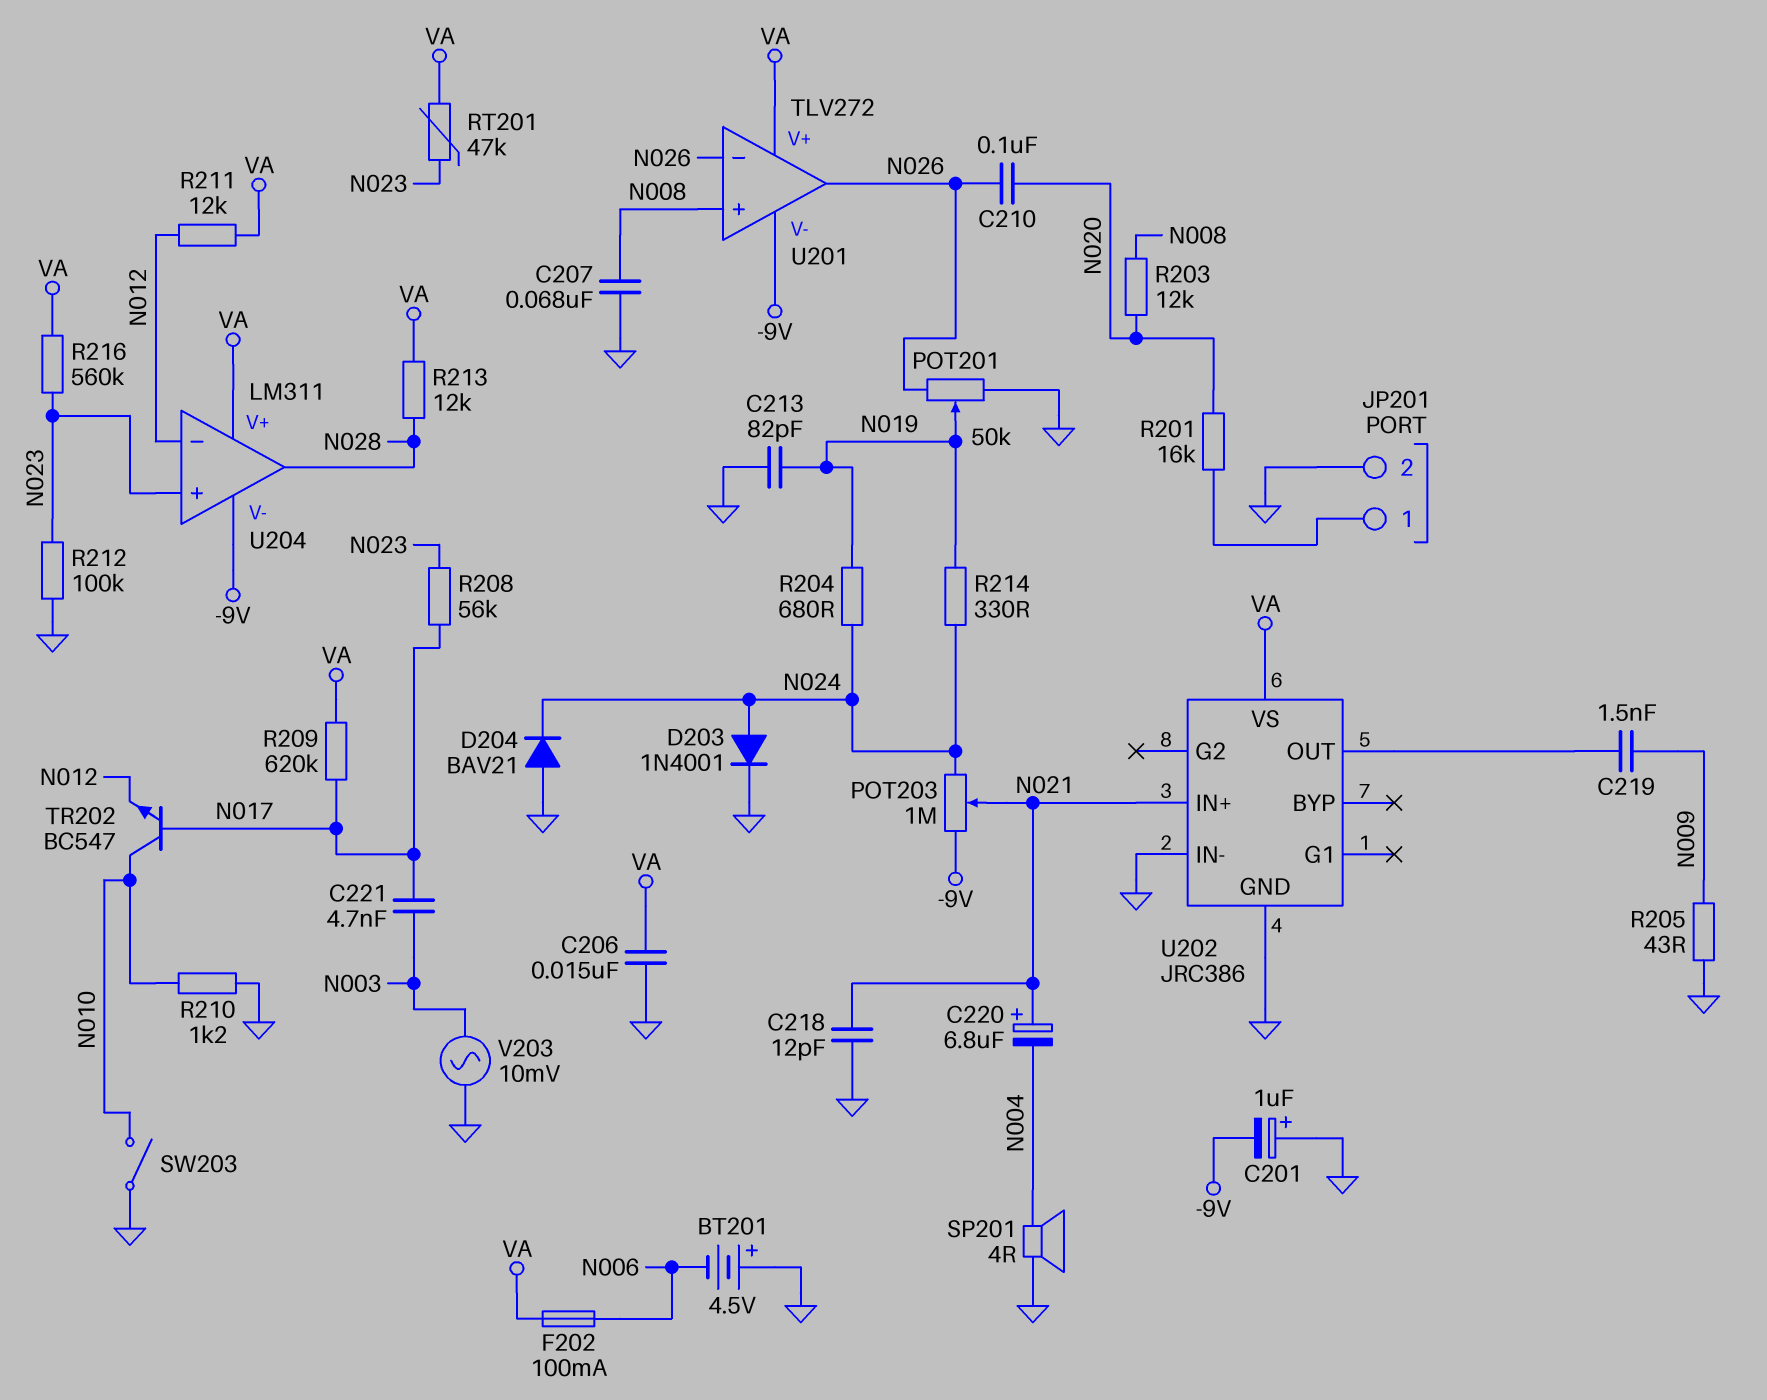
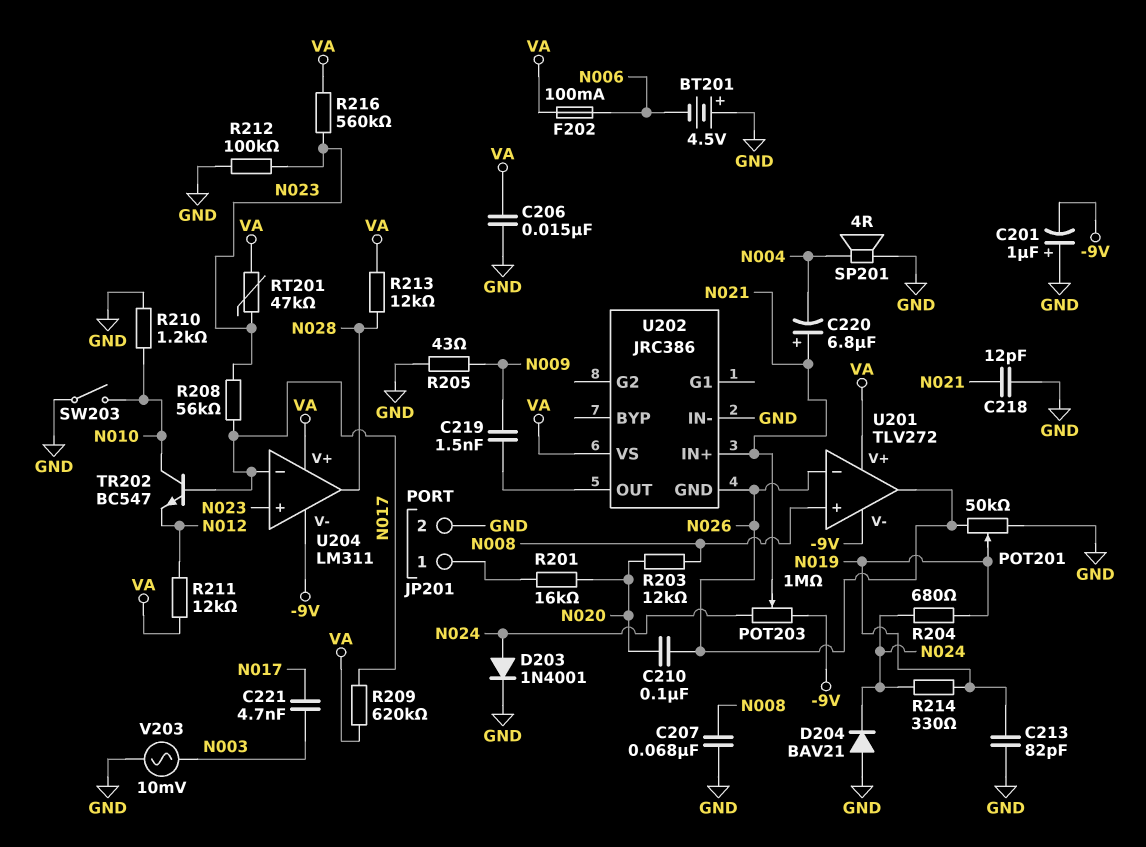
U202 pin GND: GND -> N026
U204 pin in-: N012 -> N017

